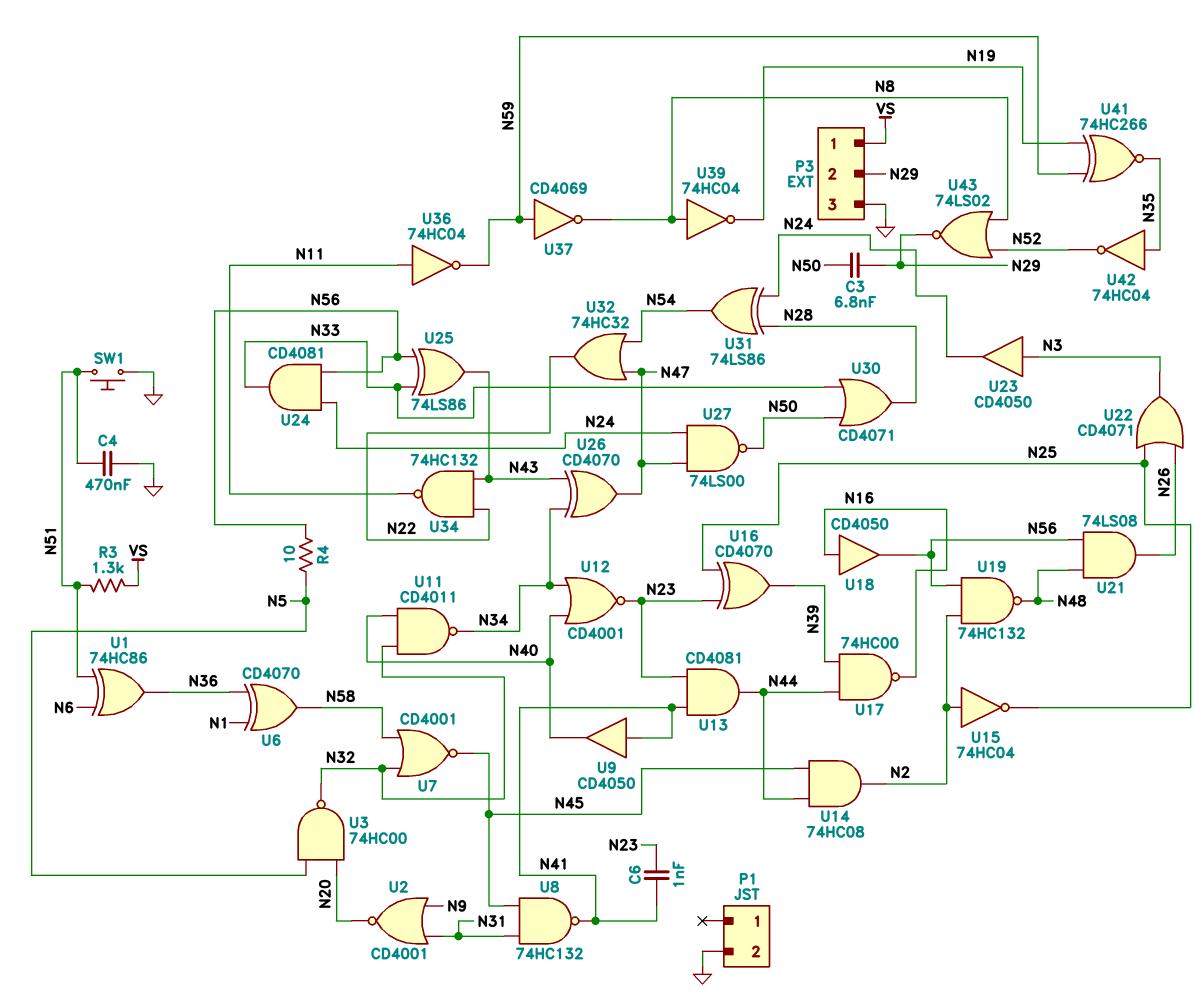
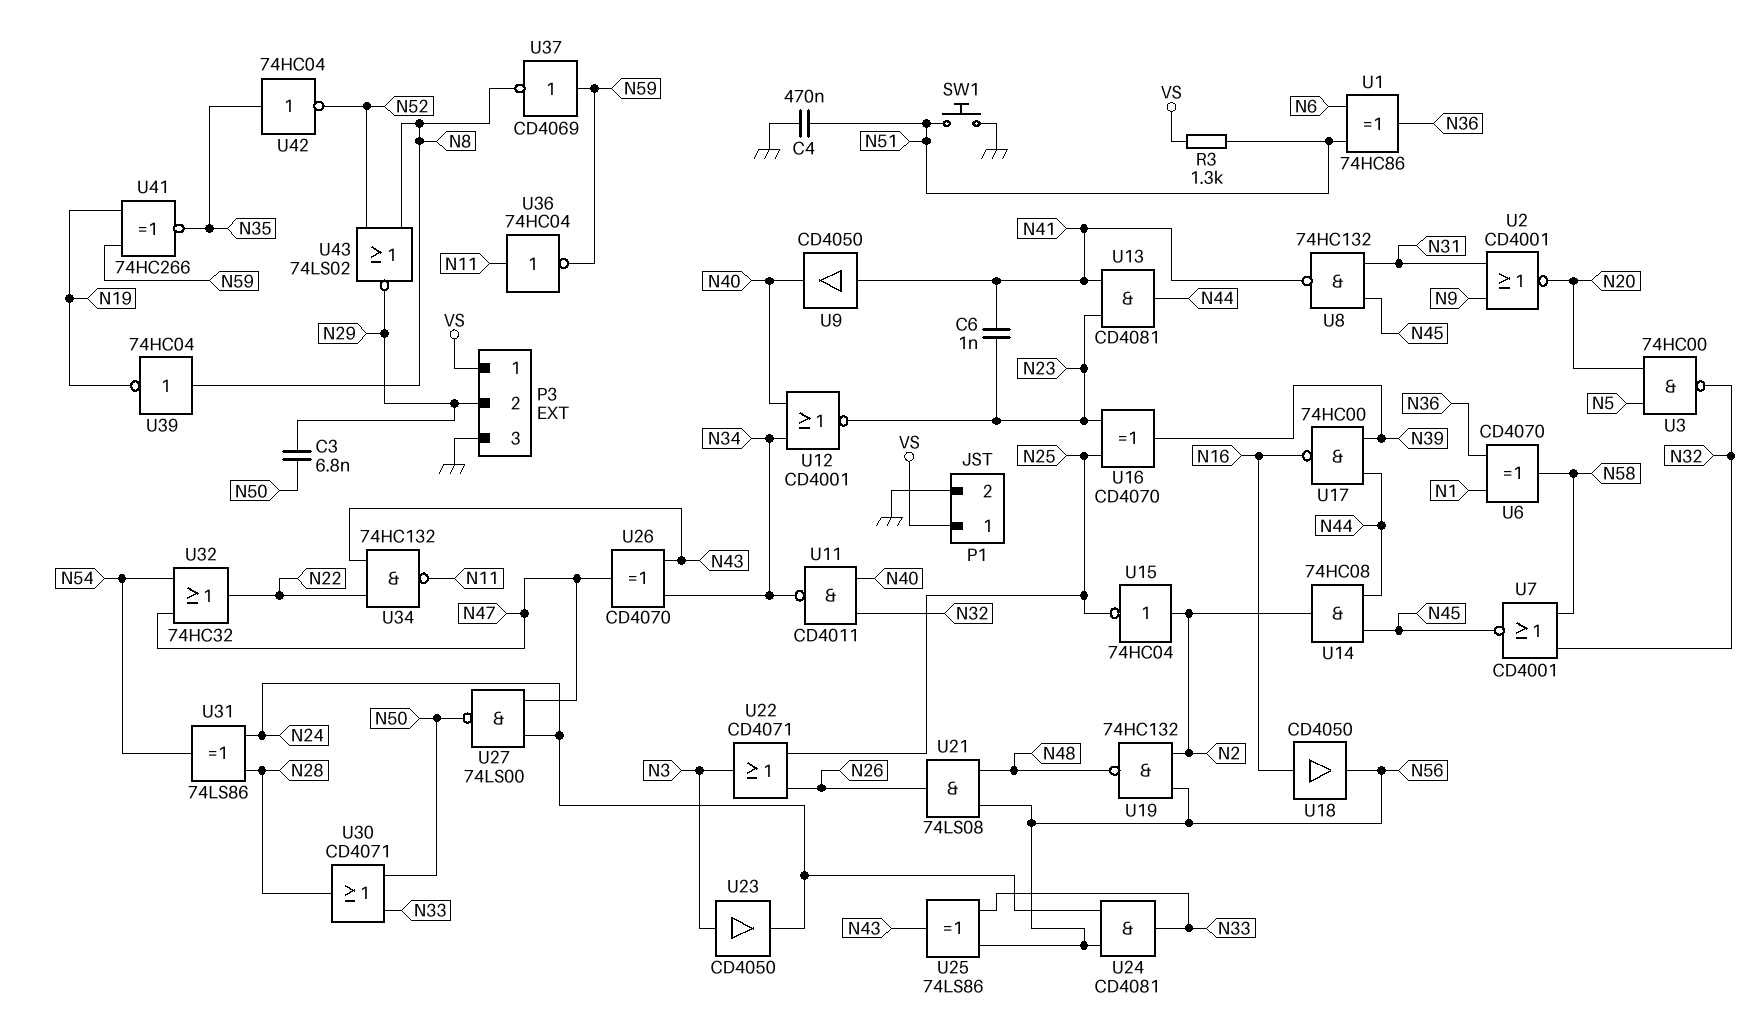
P1 pin 1: none -> VS
R4: 10 (N5, N56) -> none

